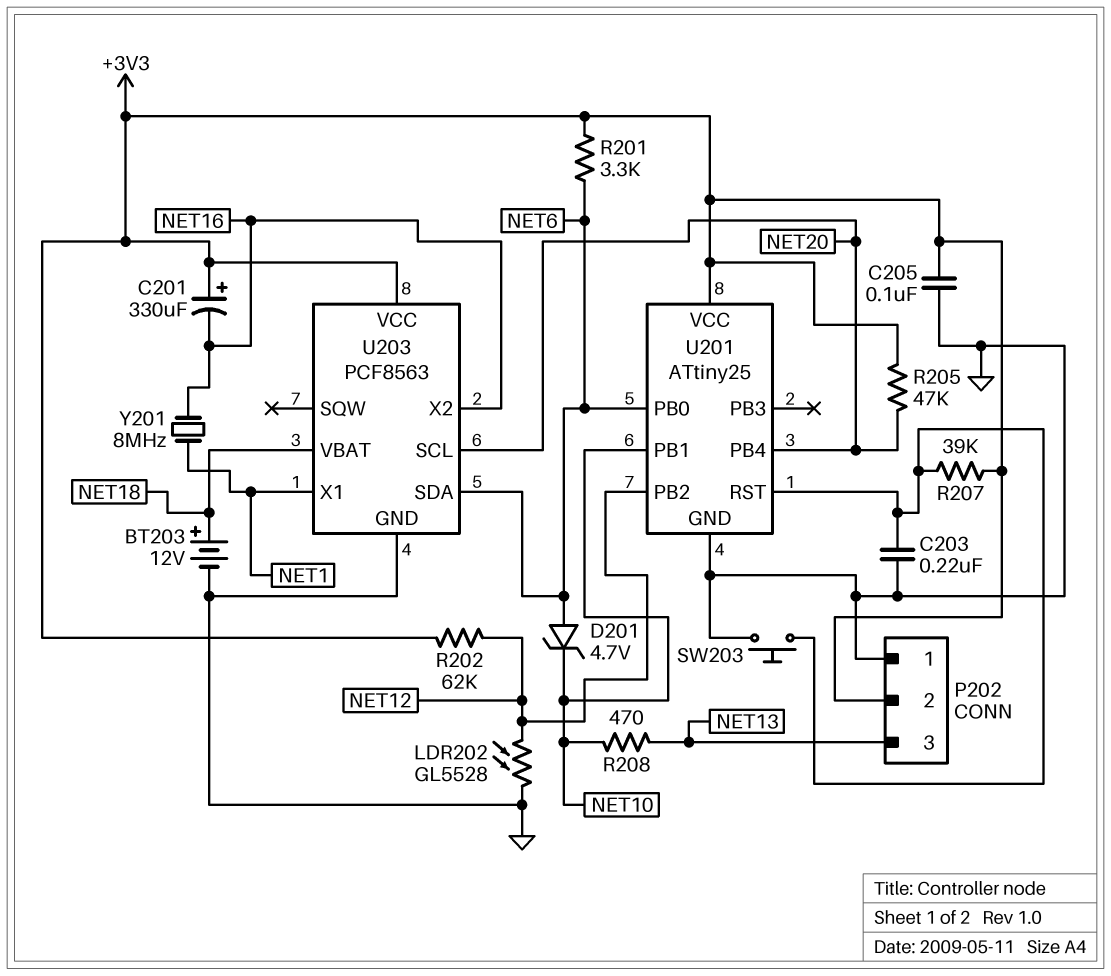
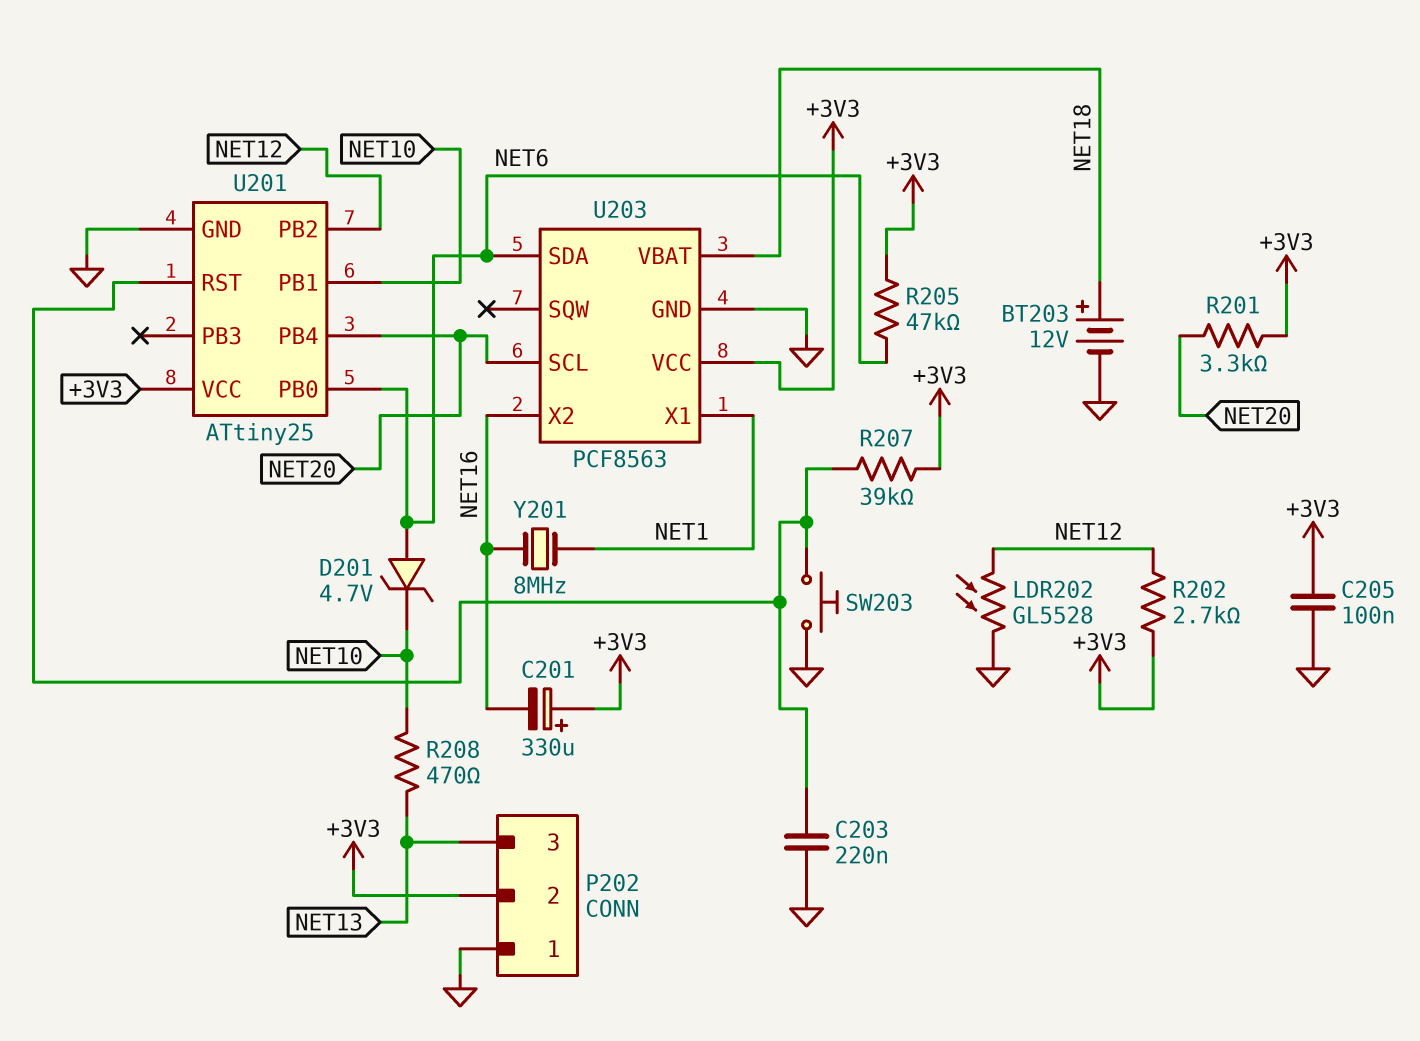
R201: 3.3k (+3V3, NET6) -> 3.3k (+3V3, NET20)
R202: 62k (+3V3, NET12) -> 2.7k (+3V3, NET12)
R205: 47k (+3V3, NET20) -> 47k (+3V3, NET6)

